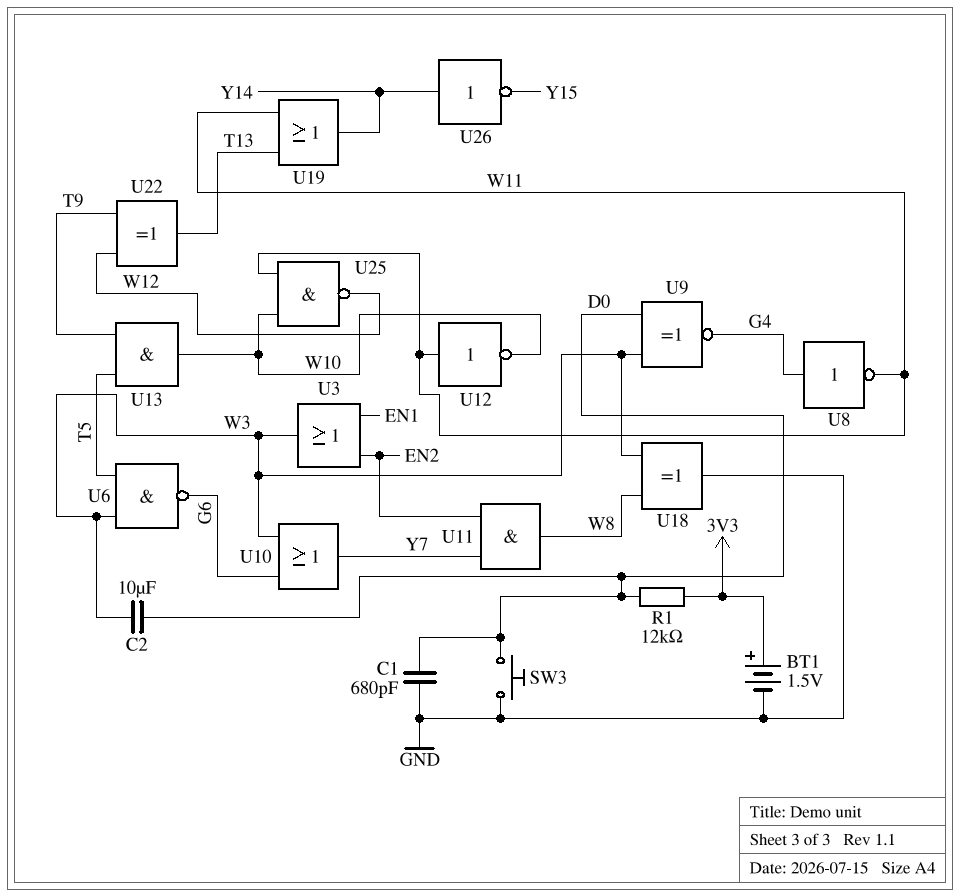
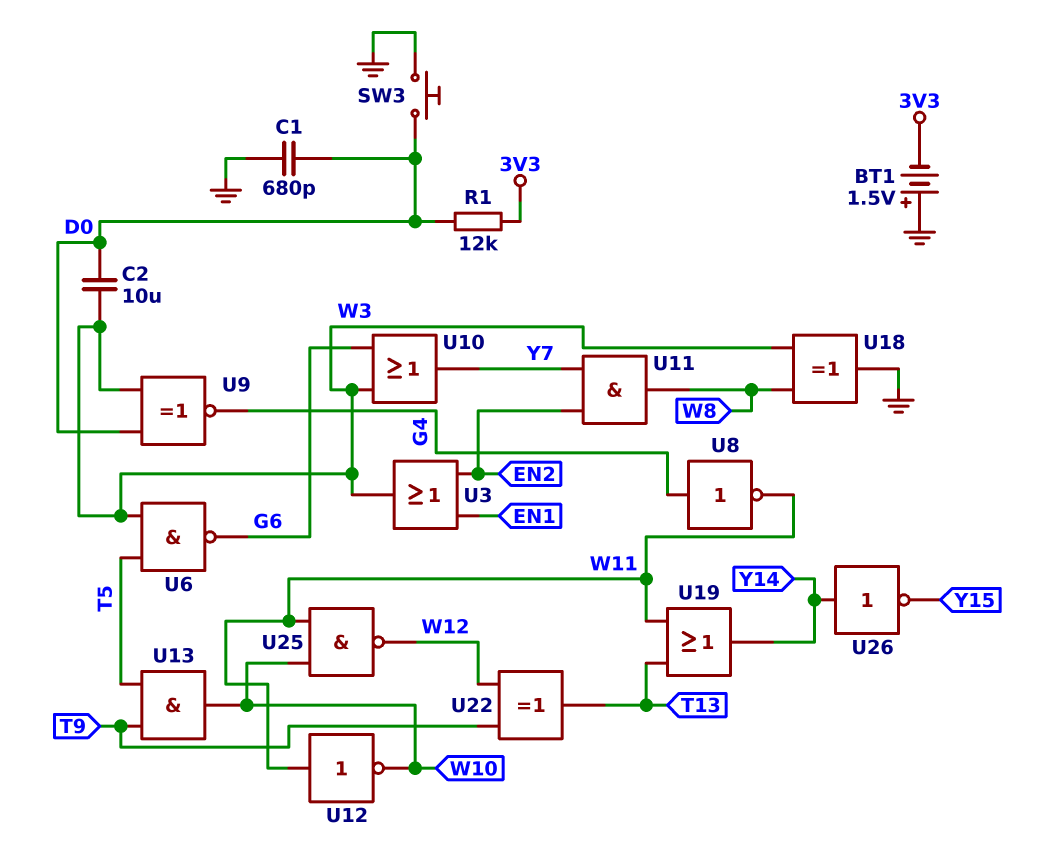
BT1: 1.5V (plus 3V3, minus GND) -> 1.5V (plus GND, minus 3V3)

